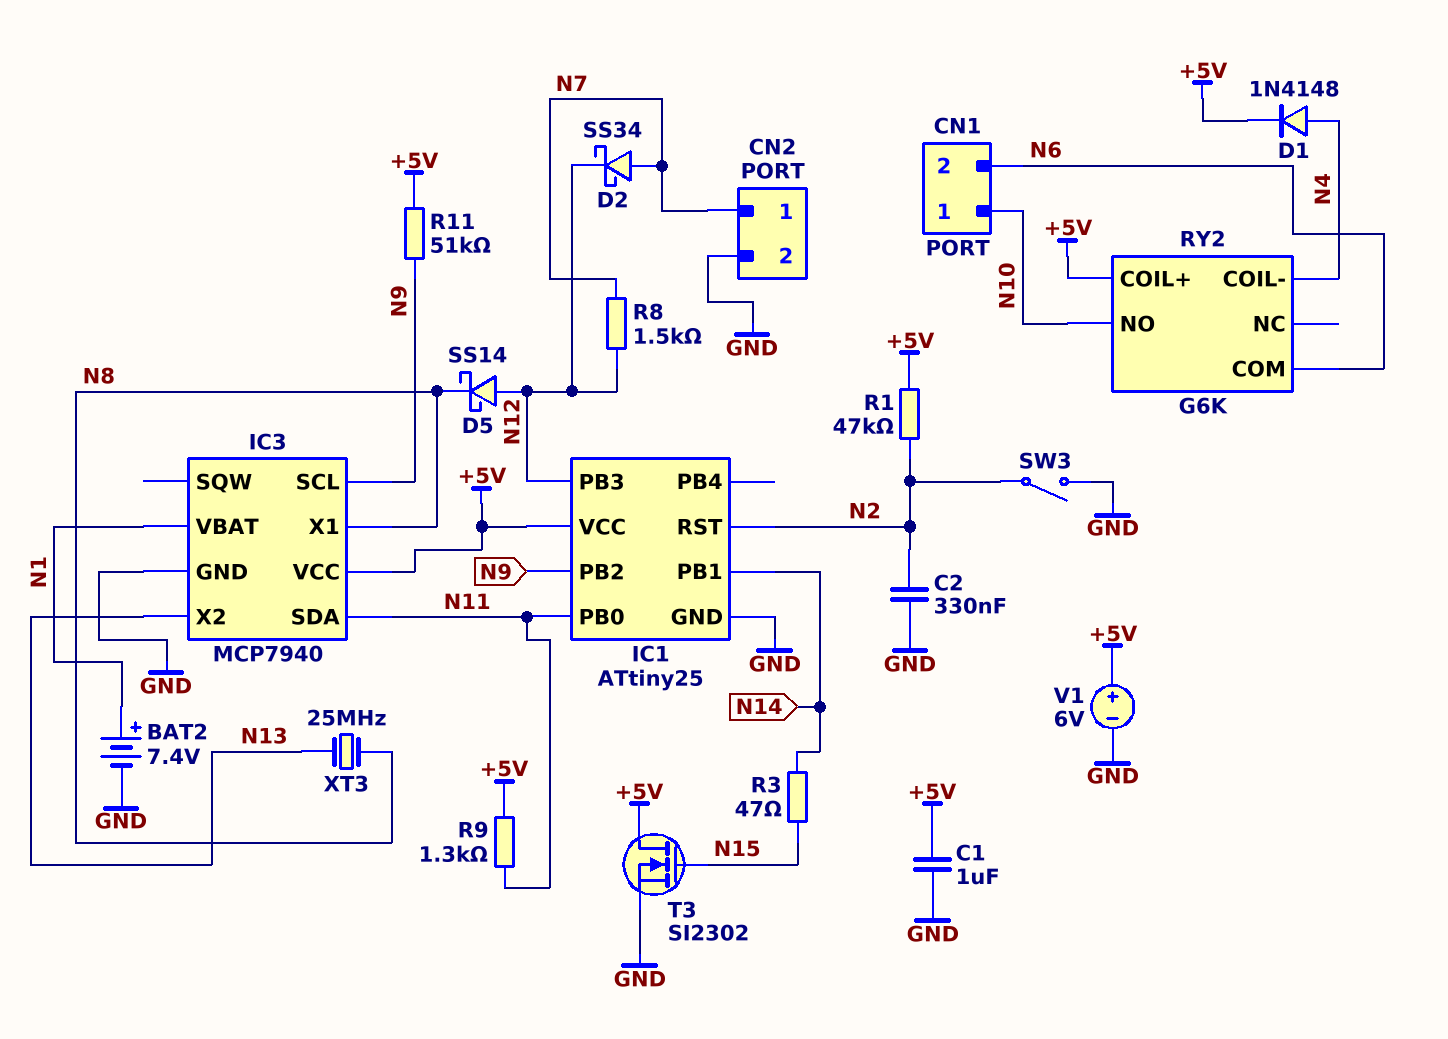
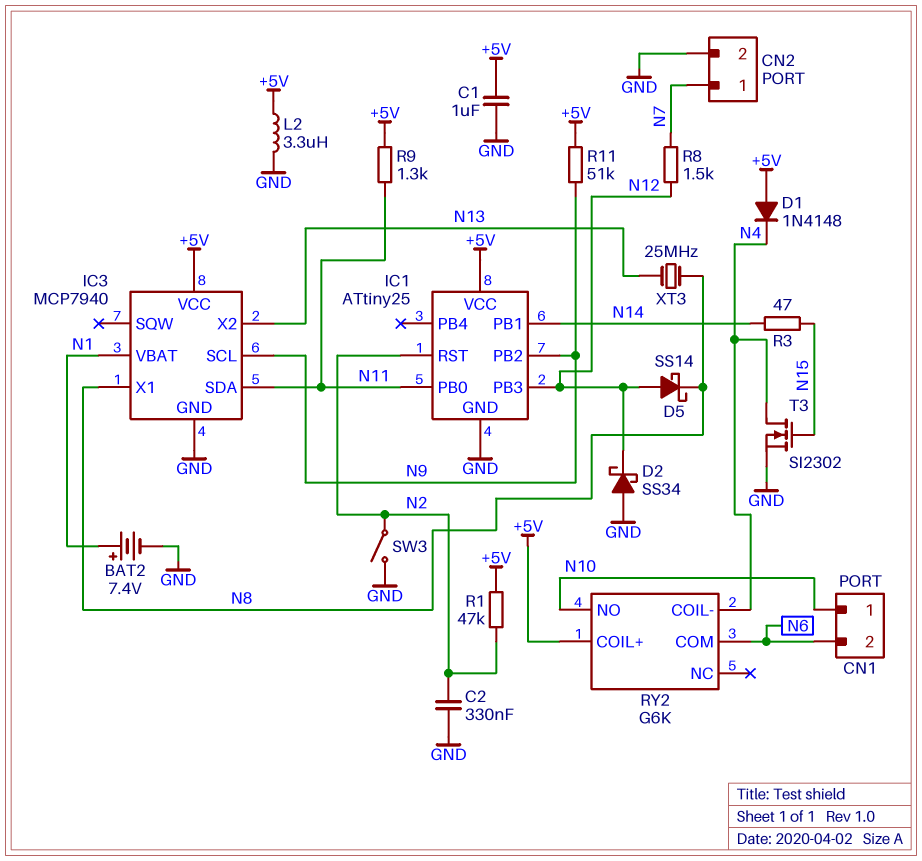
D1: diode 1N4148 (A N4, K +5V) -> diode 1N4148 (A +5V, K N4)
D2: schottky SS34 (A N7, K N12) -> schottky SS34 (A GND, K N12)
L2: none -> 3.3uH (+5V, GND)
T3: NMOS SI2302 (G N15, D +5V, S GND) -> NMOS SI2302 (G N15, D N4, S GND)
V1: 6V (plus +5V, minus GND) -> none

